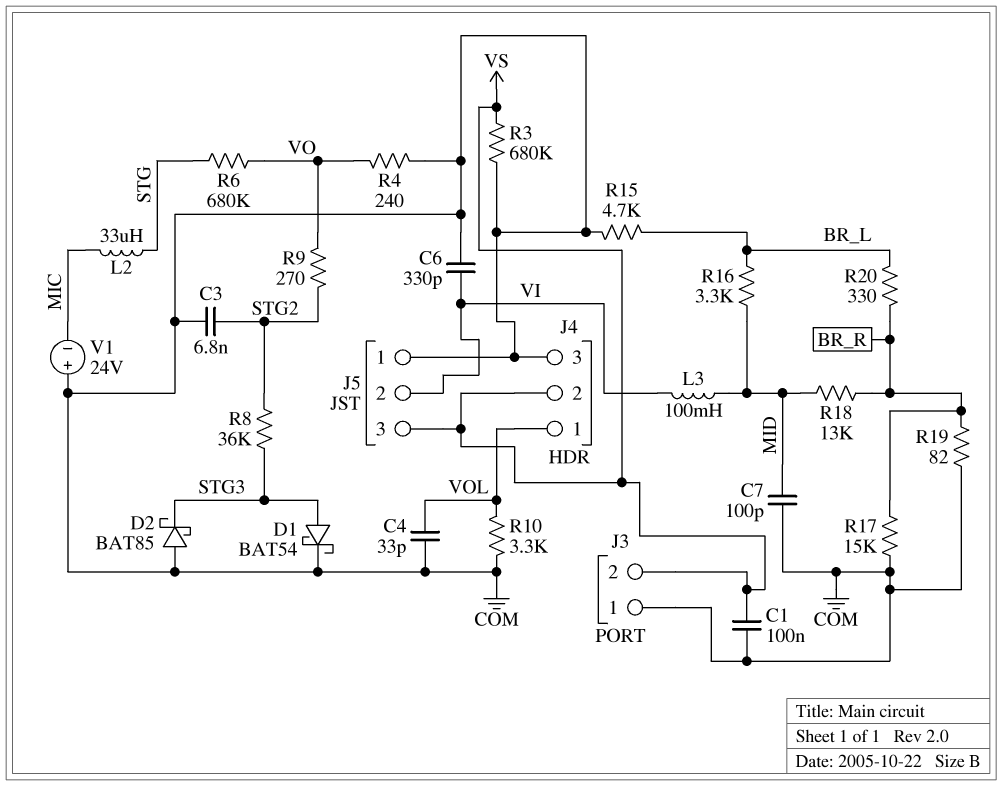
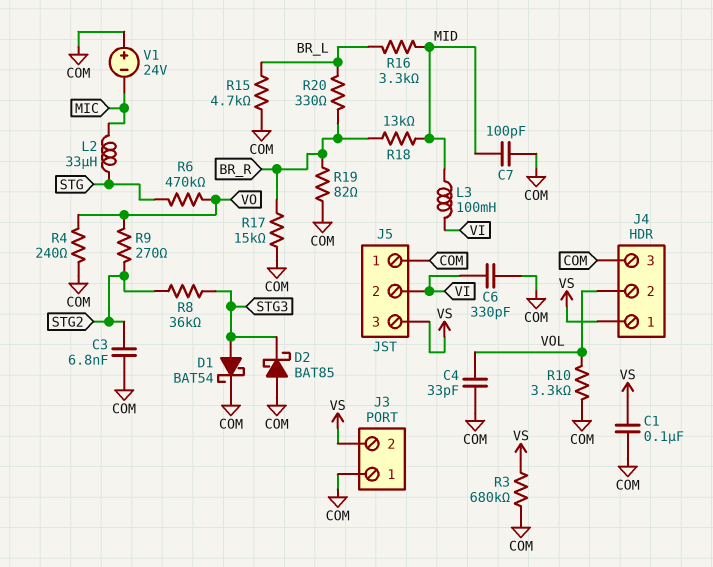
J4 pin 1: VOL -> VS
J4 pin 2: VS -> VOL
R6: 680k (STG, VO) -> 470k (STG, VO)

